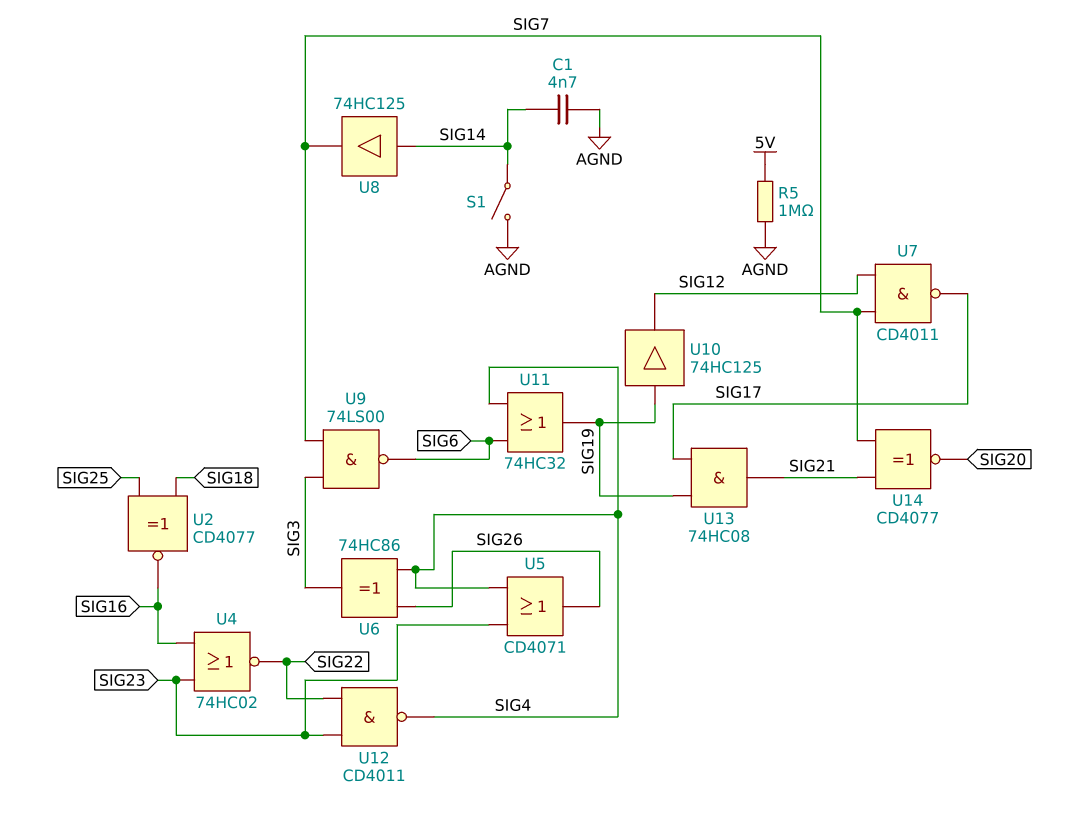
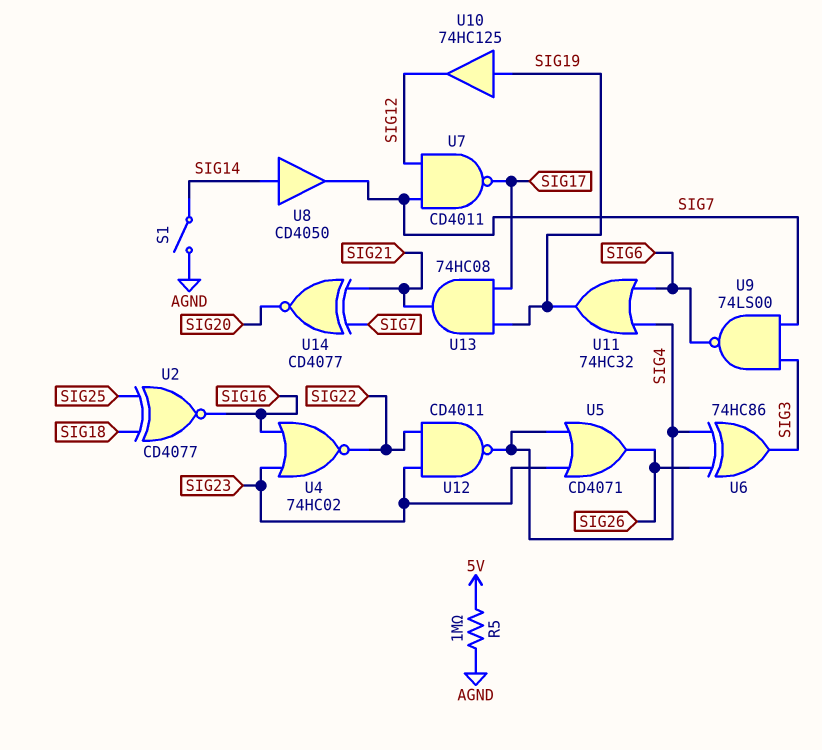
C1: 4.7nF (AGND, SIG14) -> none
U8: buffer 74HC125 (in SIG14, out SIG7) -> buffer CD4050 (in SIG14, out SIG7)

